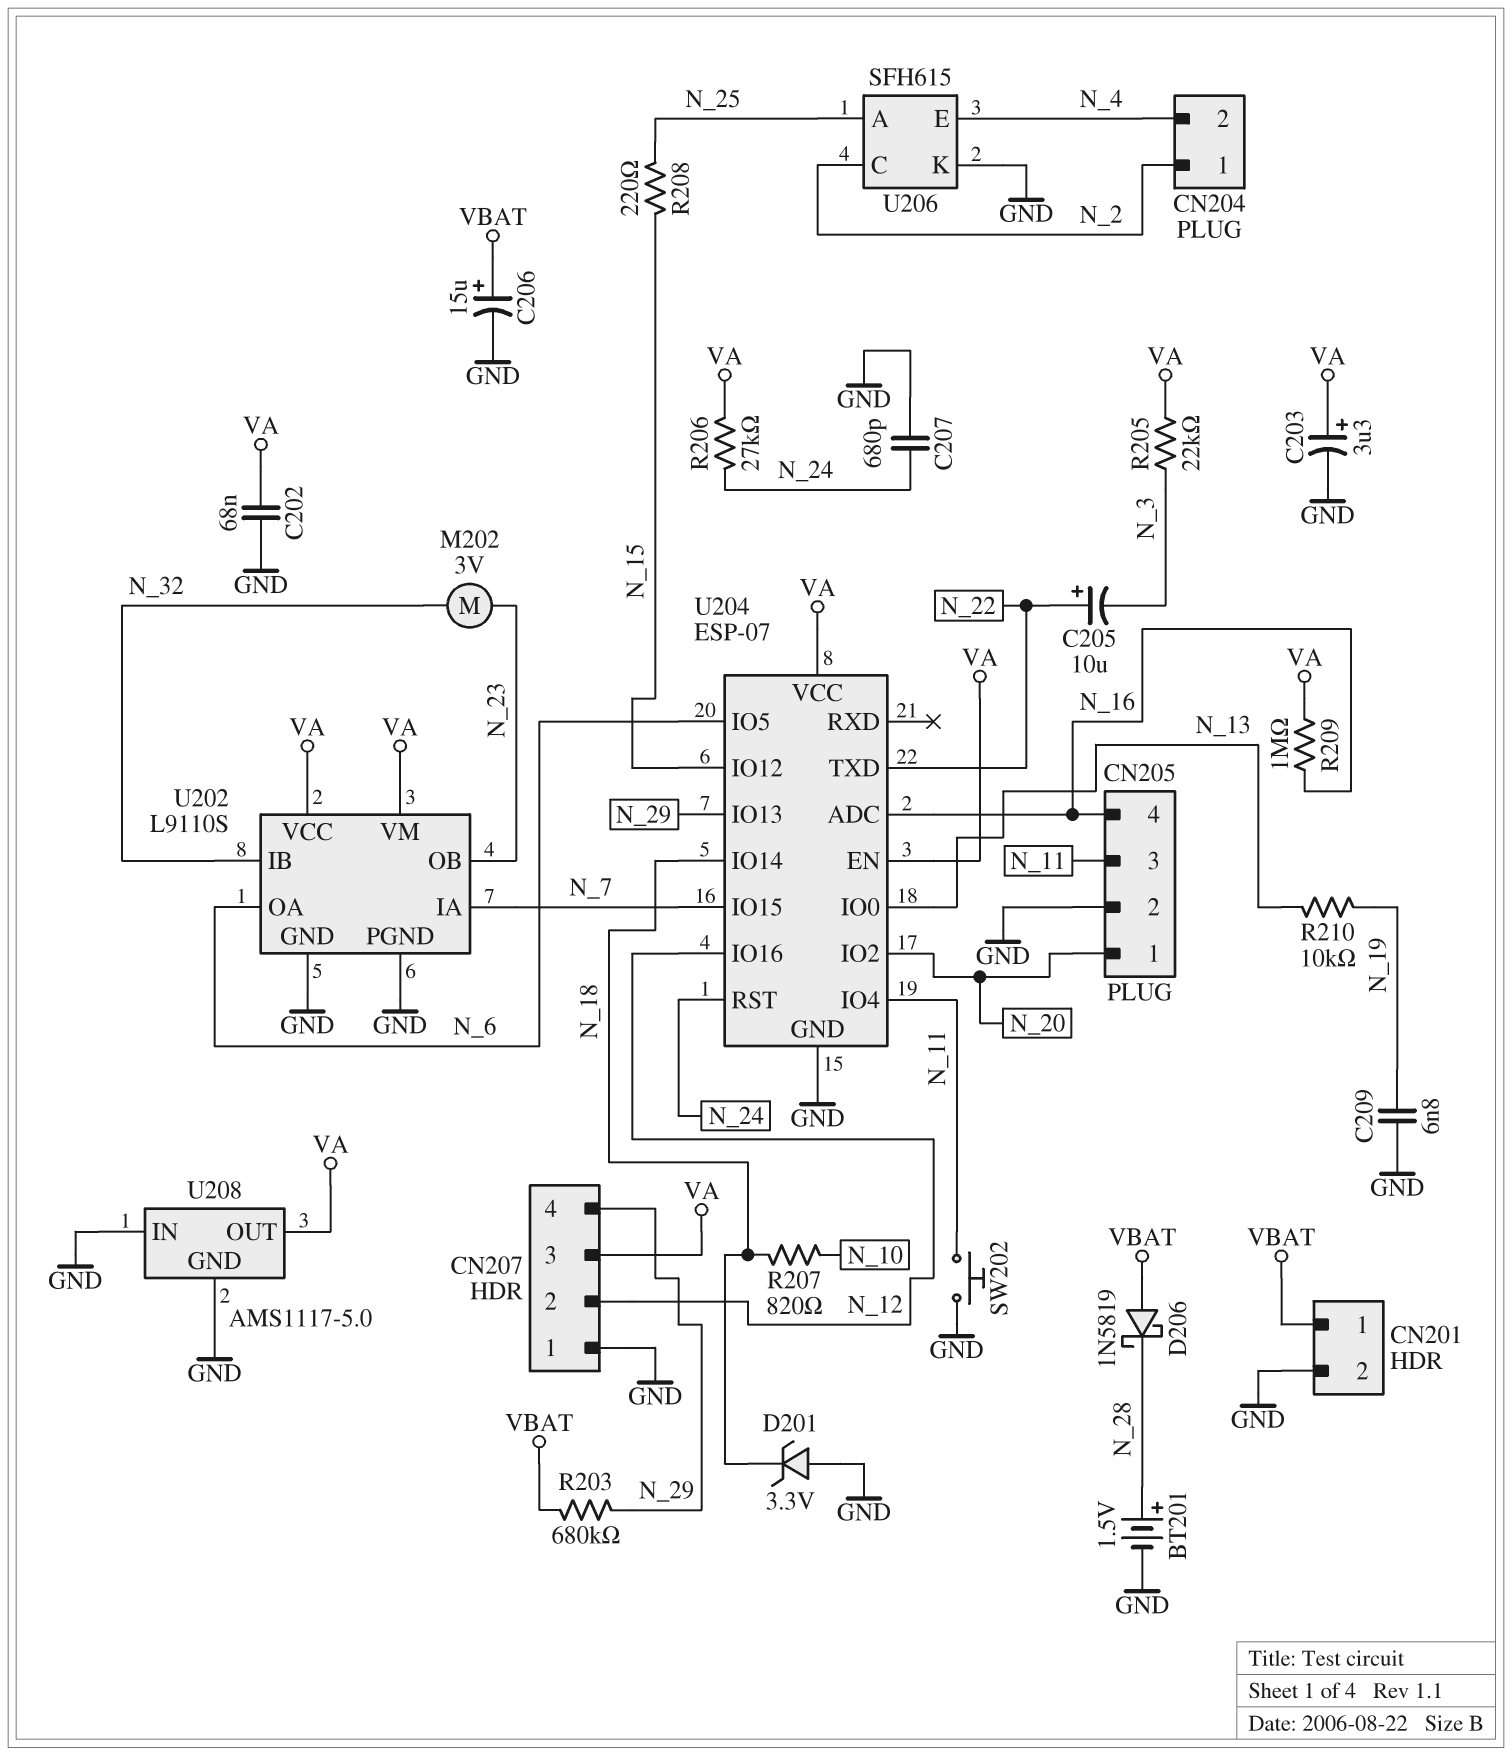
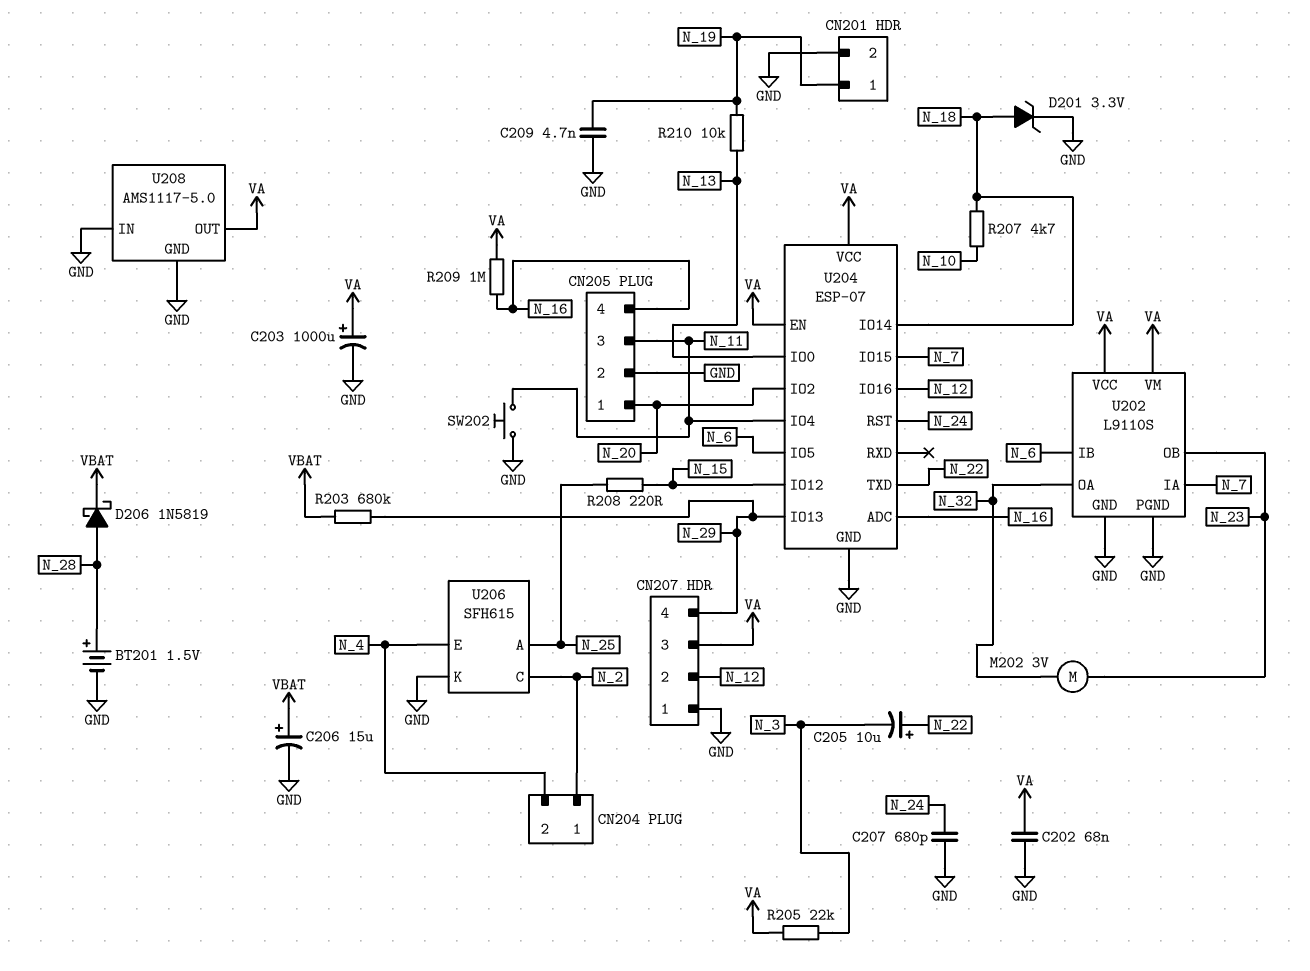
C203: 3.3uF (plus VA, minus GND) -> 1000uF (plus VA, minus GND)
C209: 6.8nF (GND, N_19) -> 4.7nF (GND, N_19)
CN201 pin 1: VBAT -> N_19
D201: zener 3.3V (A GND, K N_18) -> zener 3.3V (A N_18, K GND)
D206: schottky 1N5819 (A VBAT, K N_28) -> schottky 1N5819 (A N_28, K VBAT)
R206: 27k (N_24, VA) -> none
R207: 820 (N_10, N_18) -> 4.7k (N_10, N_18)
U202 pin IB: N_32 -> N_6
U202 pin OA: N_6 -> N_32

